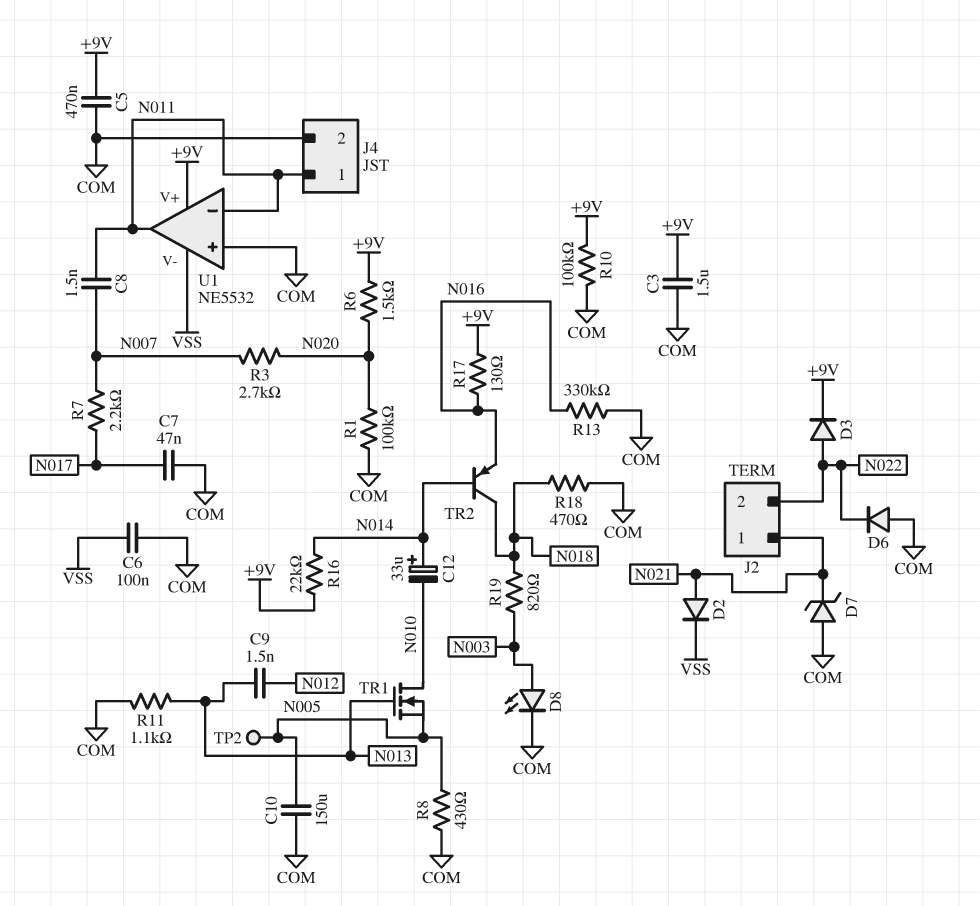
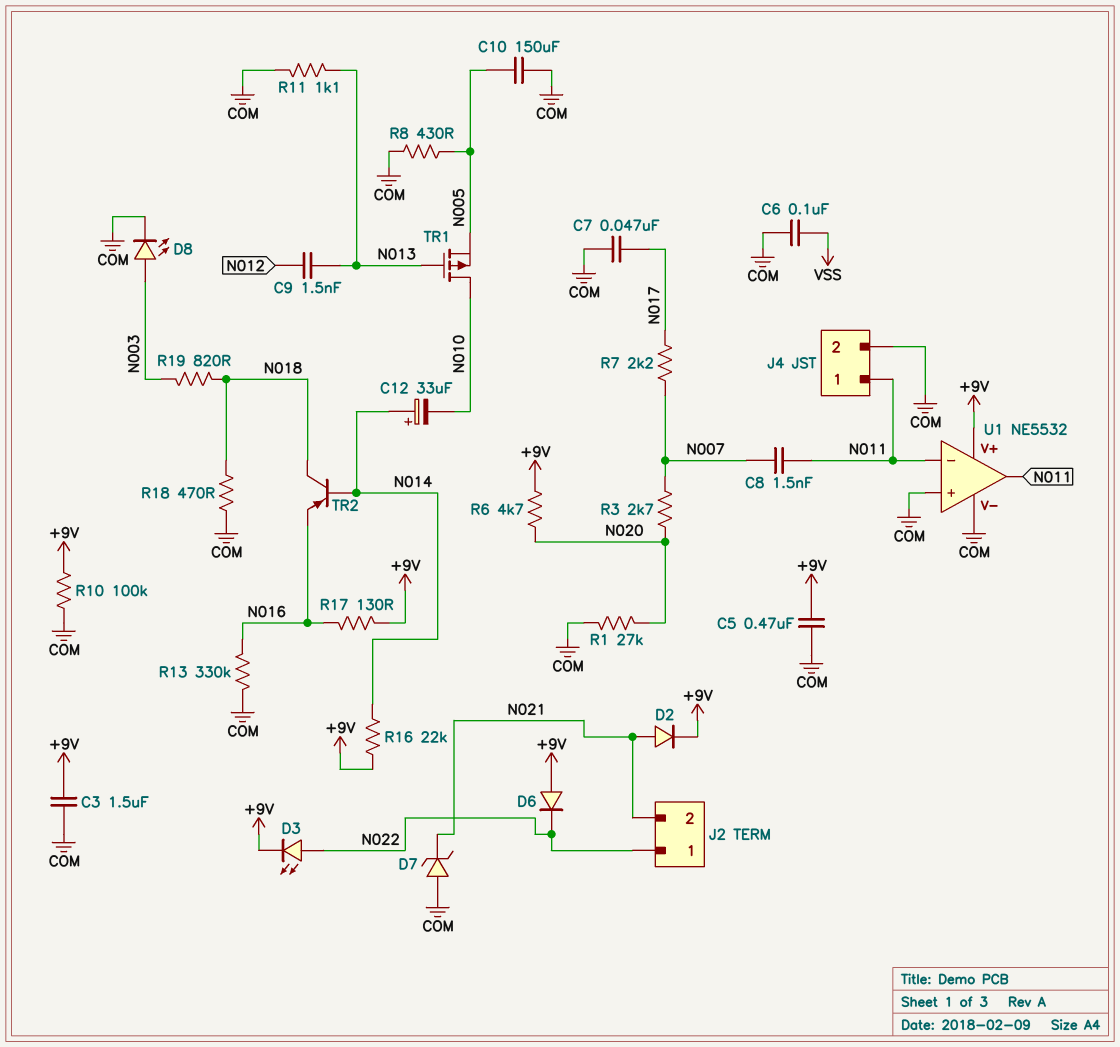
D2: diode (A N021, K VSS) -> diode (A N021, K +9V)
D3: diode (A N022, K +9V) -> LED (A N022, K +9V)
D6: diode (A COM, K N022) -> diode (A +9V, K N022)
J2 pin 1: N021 -> N022
J2 pin 2: N022 -> N021
R1: 100k (COM, N020) -> 27k (COM, N020)
R6: 1.5k (+9V, N020) -> 4.7k (+9V, N020)
TP2: test point (N005) -> none
TR1: NMOS (G N013, D N010, S N005) -> PMOS (G N013, D N010, S N005)
U1 pin V-: VSS -> COM

